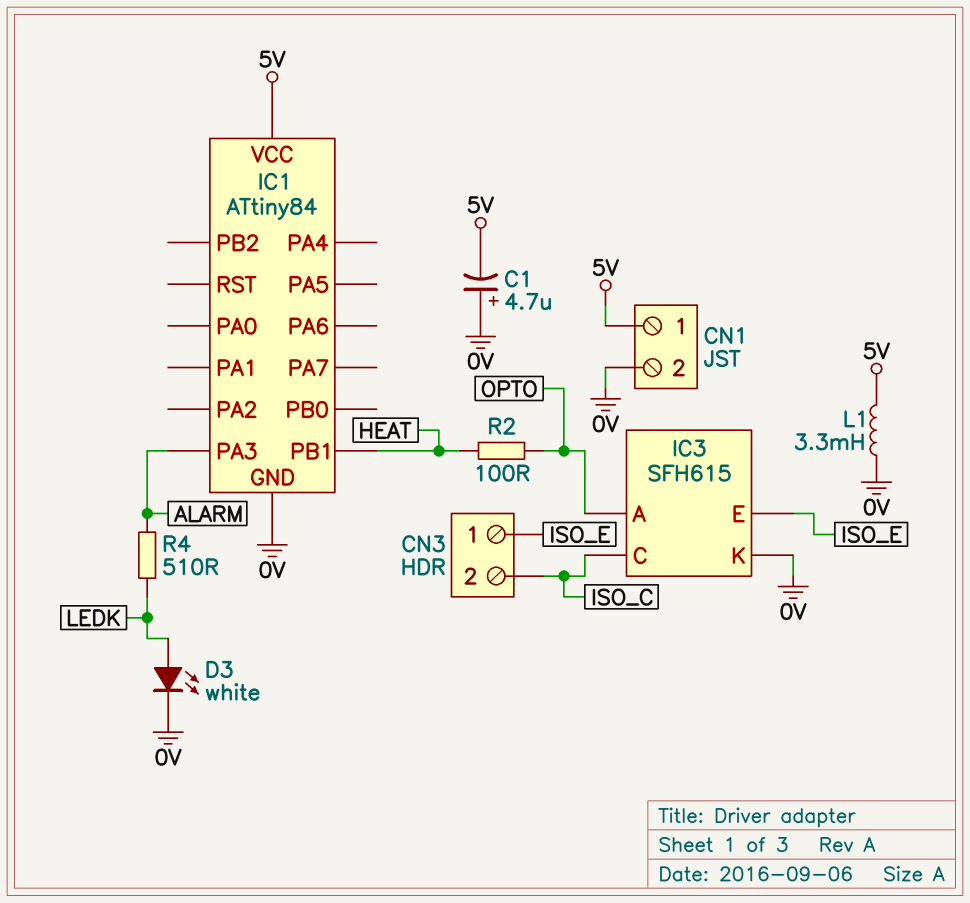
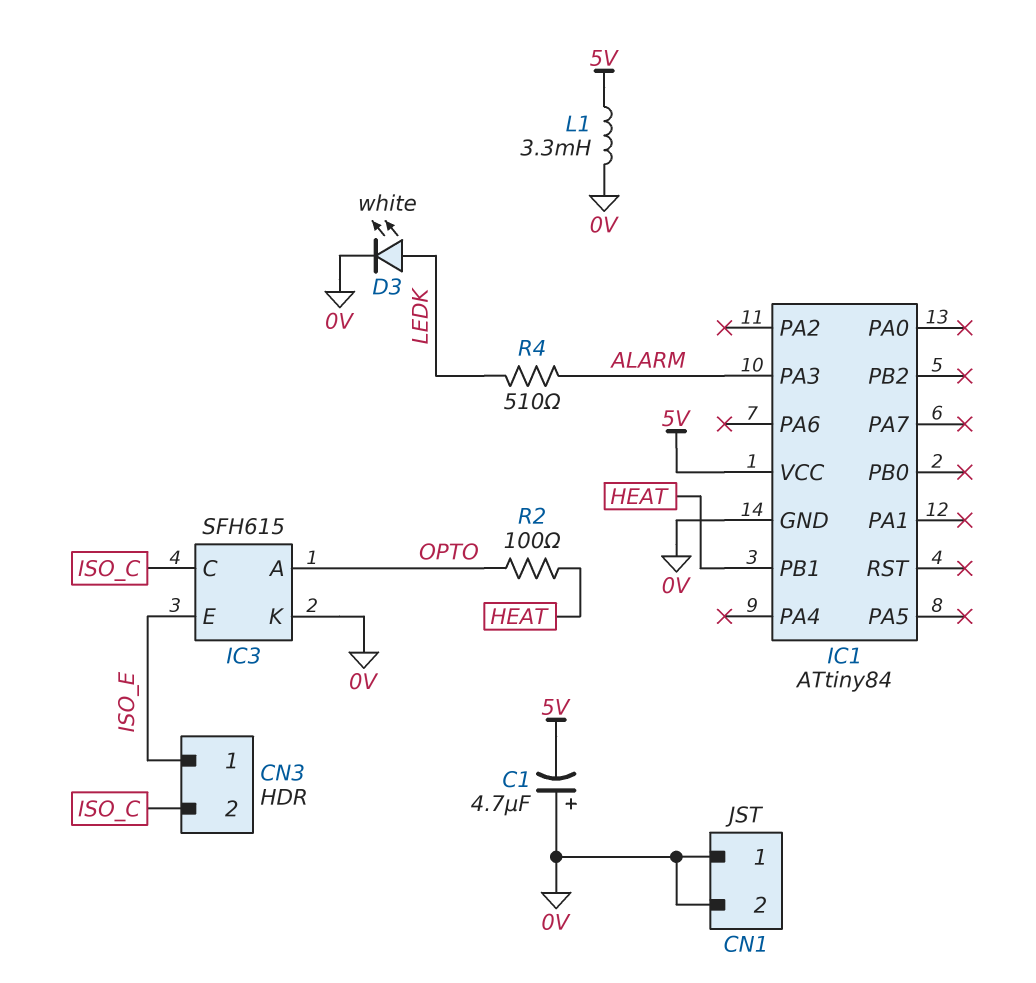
CN1 pin 1: 5V -> 0V

